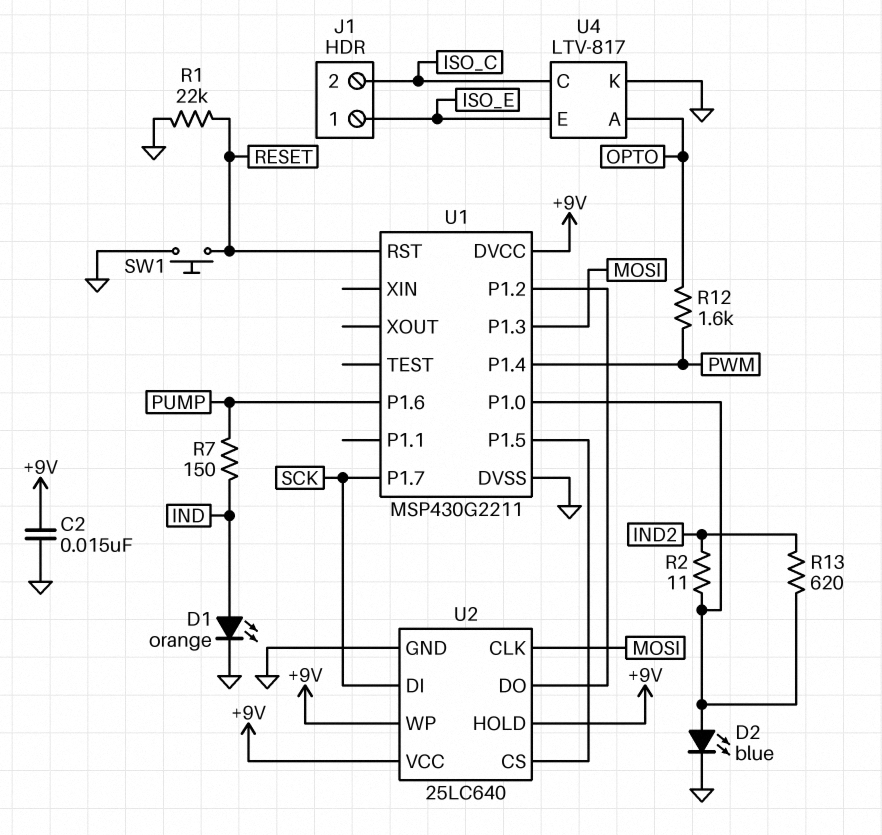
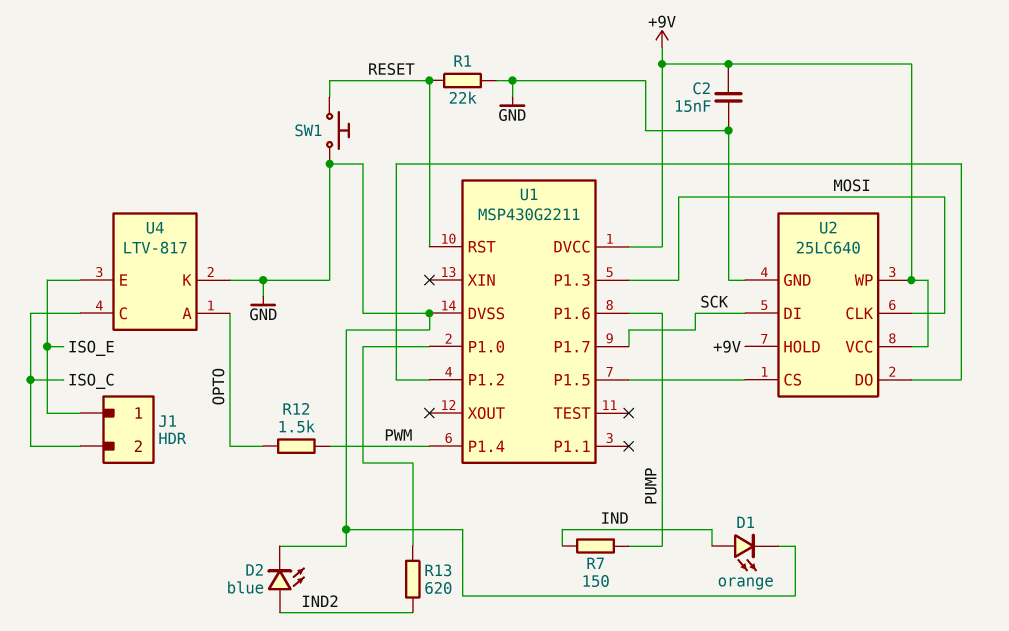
D2: LED blue (A U1/P1.0, K GND) -> LED blue (A IND2, K GND)
R2: 11 (IND2, U1/P1.0) -> none
R12: 1.6k (OPTO, PWM) -> 1.5k (OPTO, PWM)

